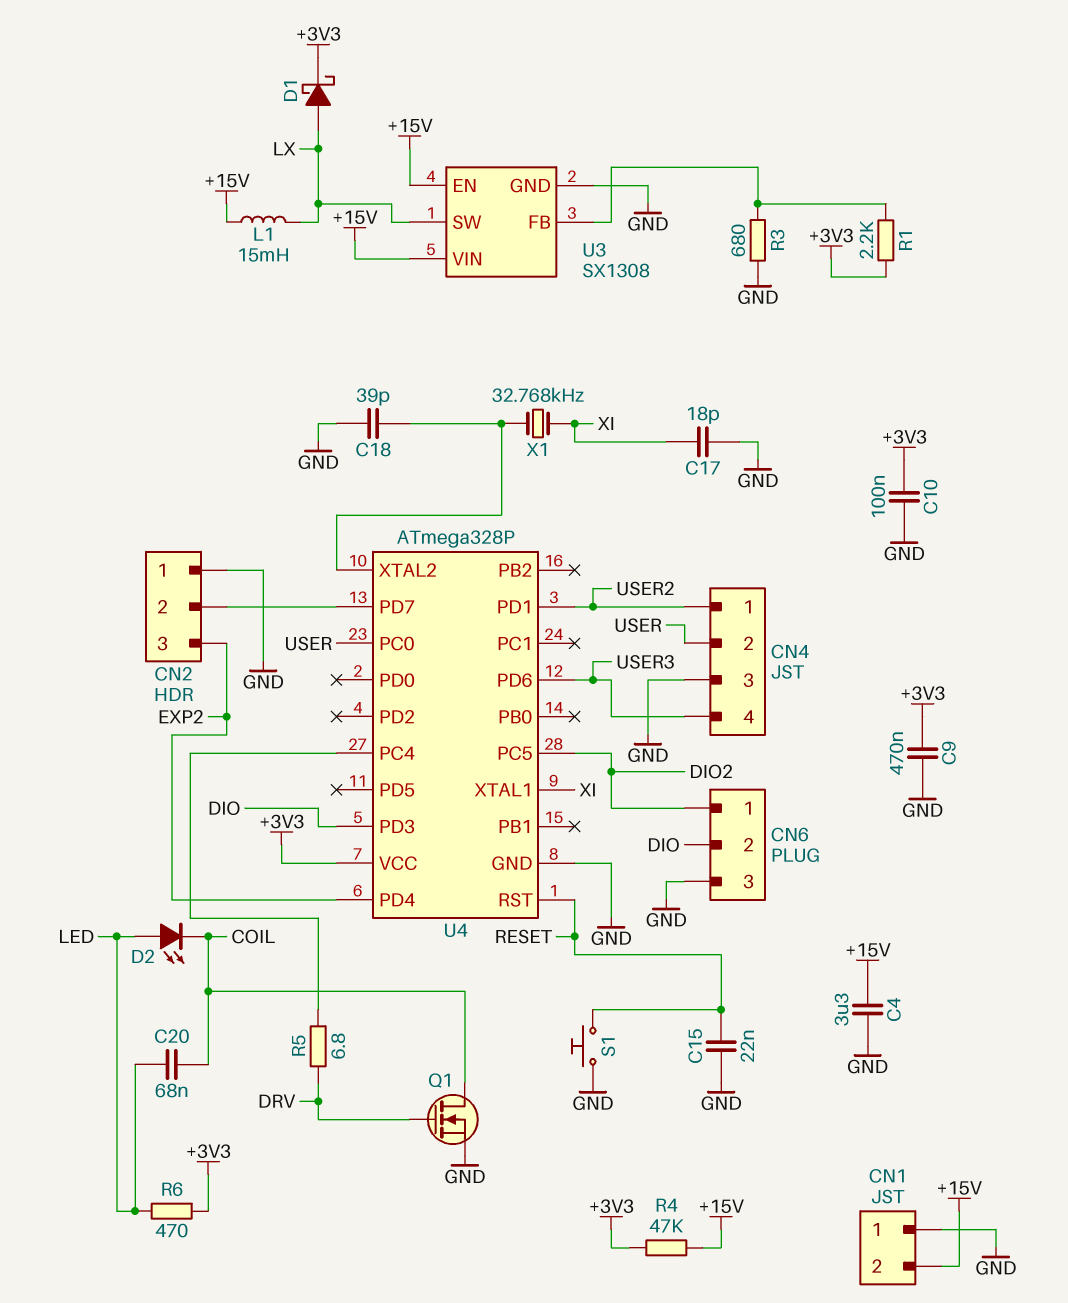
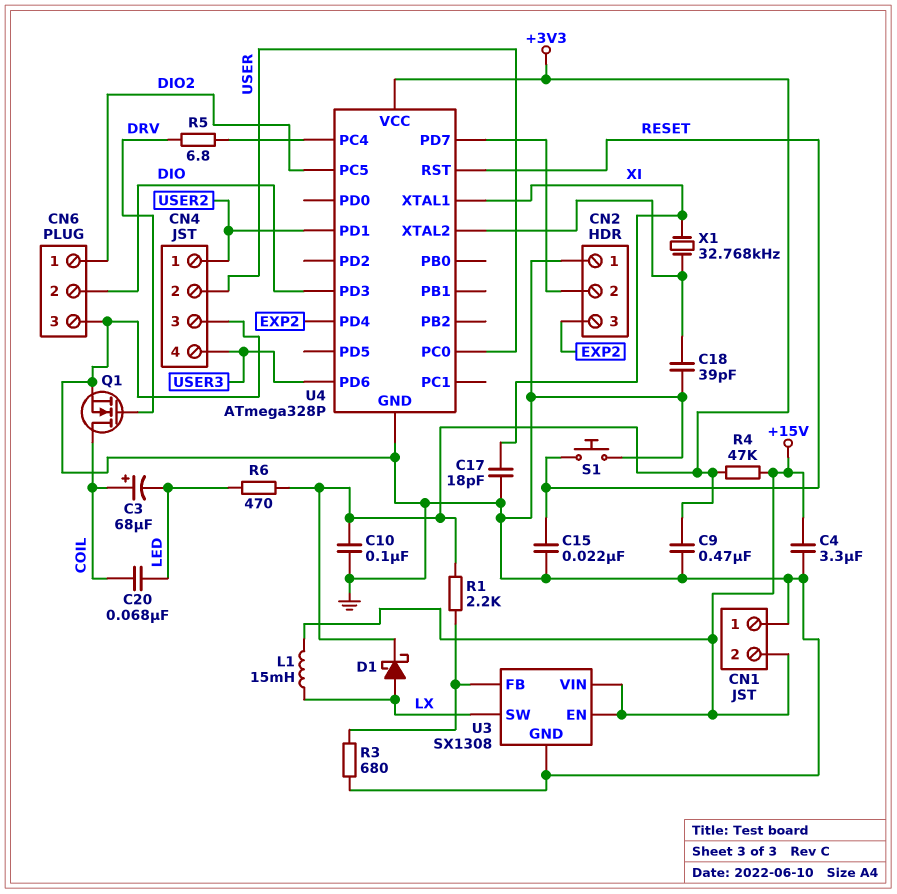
C3: none -> 68uF (plus COIL, minus LED)
D2: LED (A LED, K COIL) -> none

